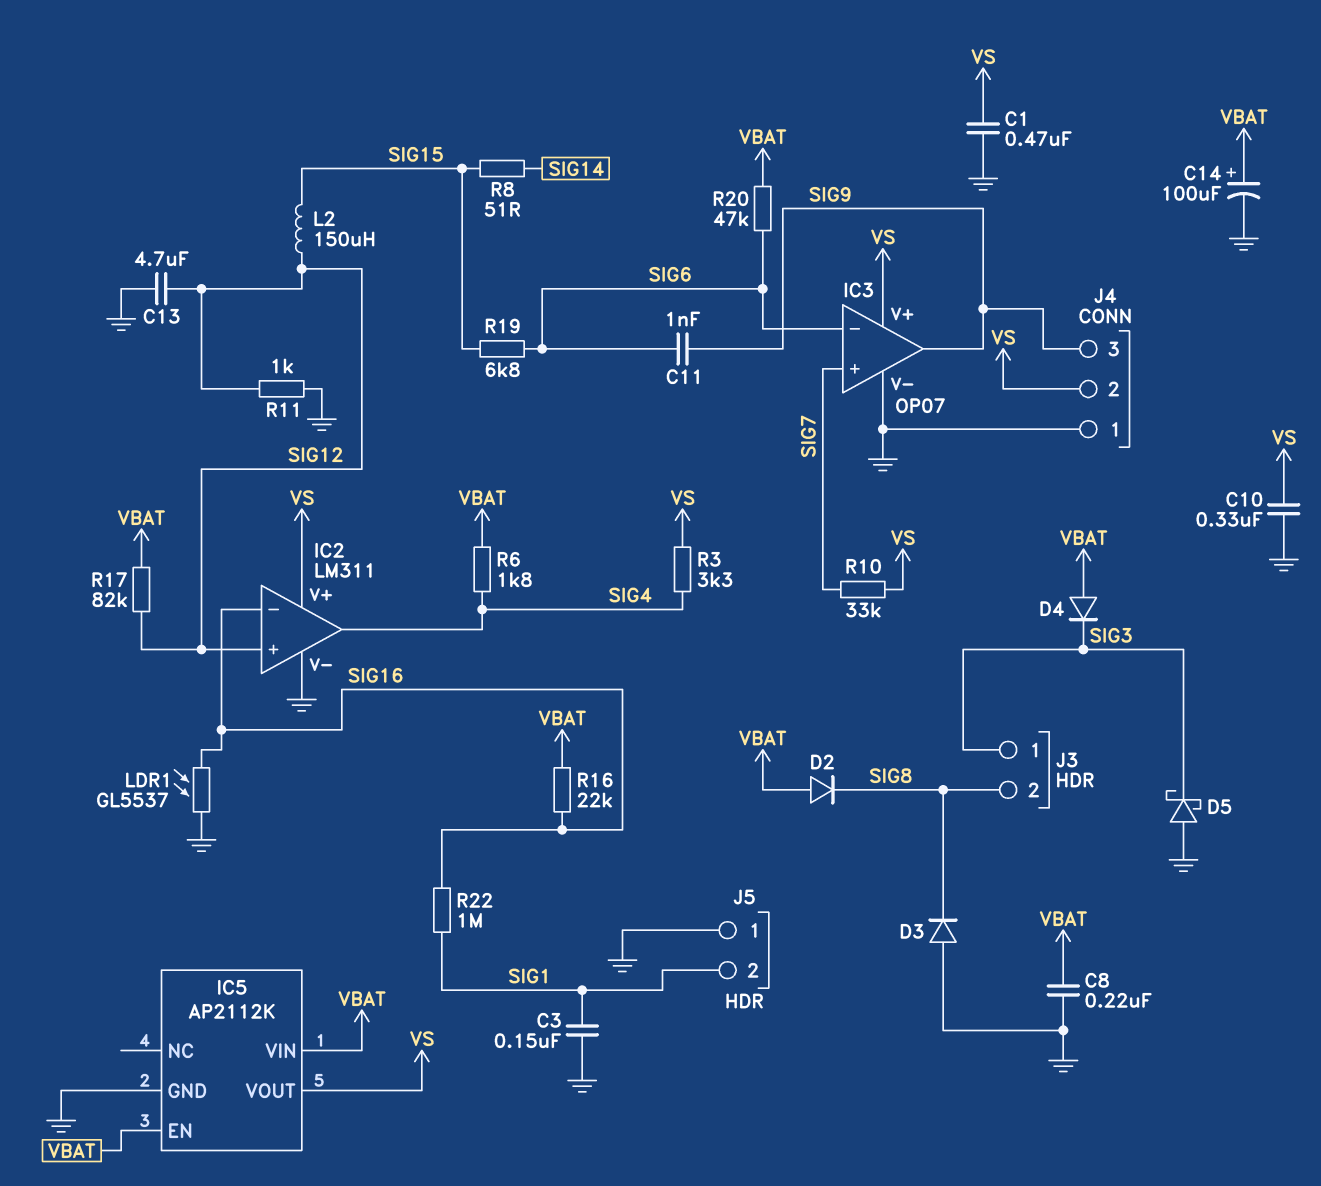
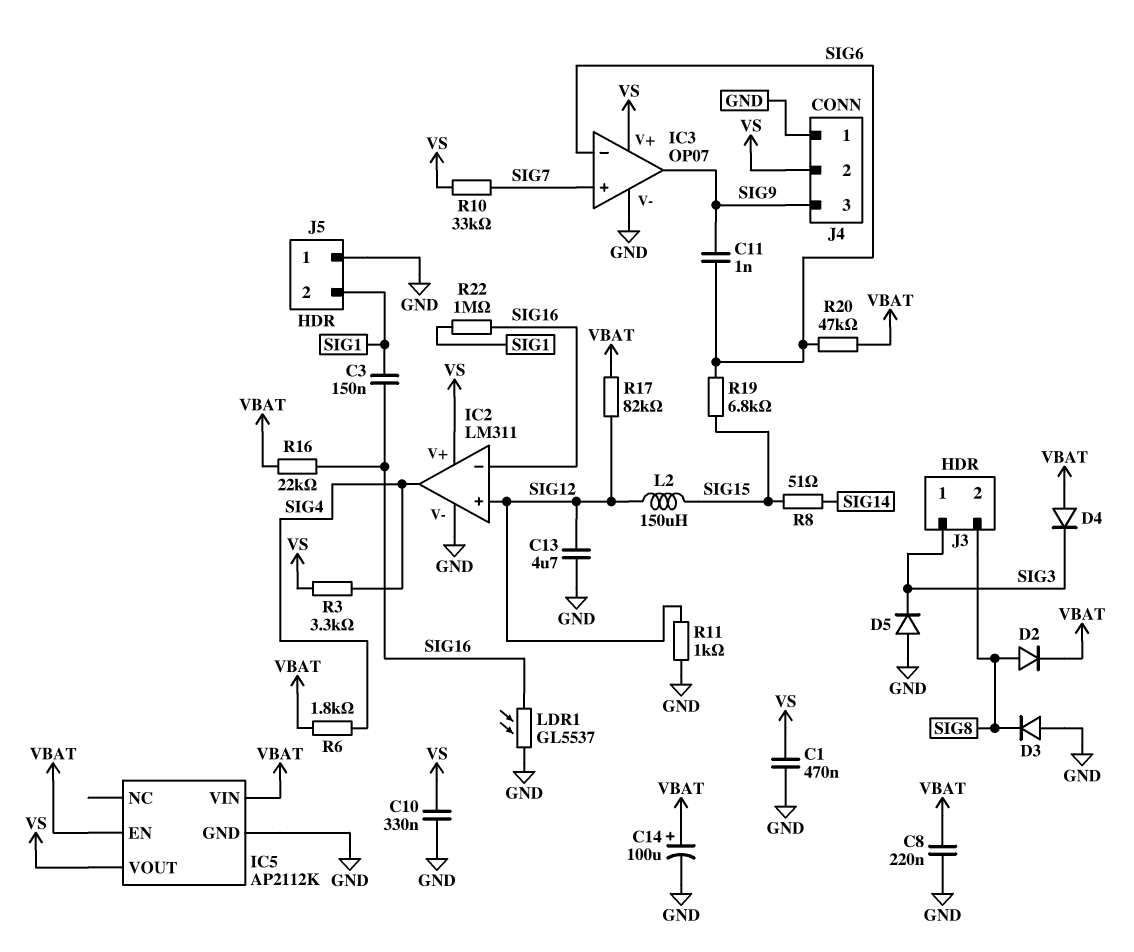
C3: 150nF (GND, SIG1) -> 150nF (SIG1, SIG16)
D2: diode (A VBAT, K SIG8) -> diode (A SIG8, K VBAT)
D5: schottky (A GND, K SIG3) -> diode (A GND, K SIG3)

